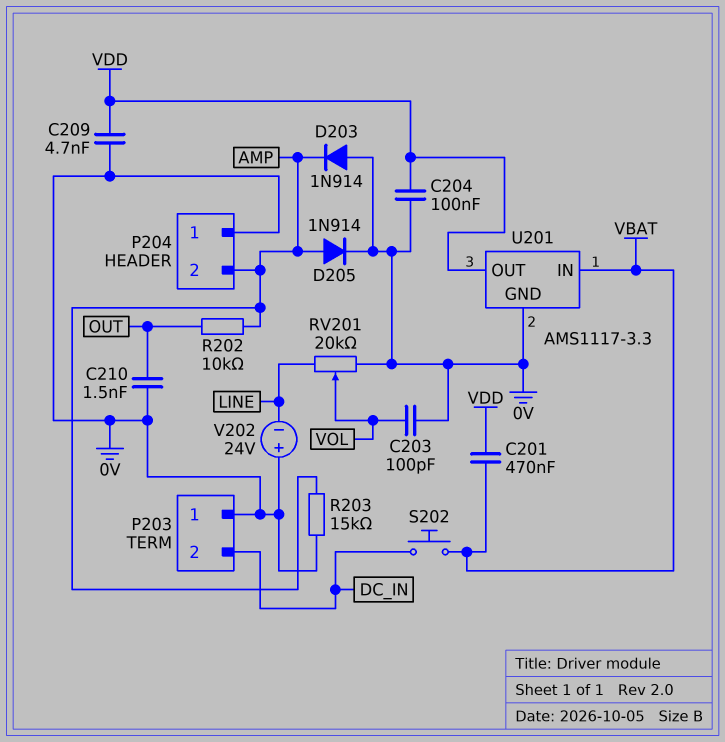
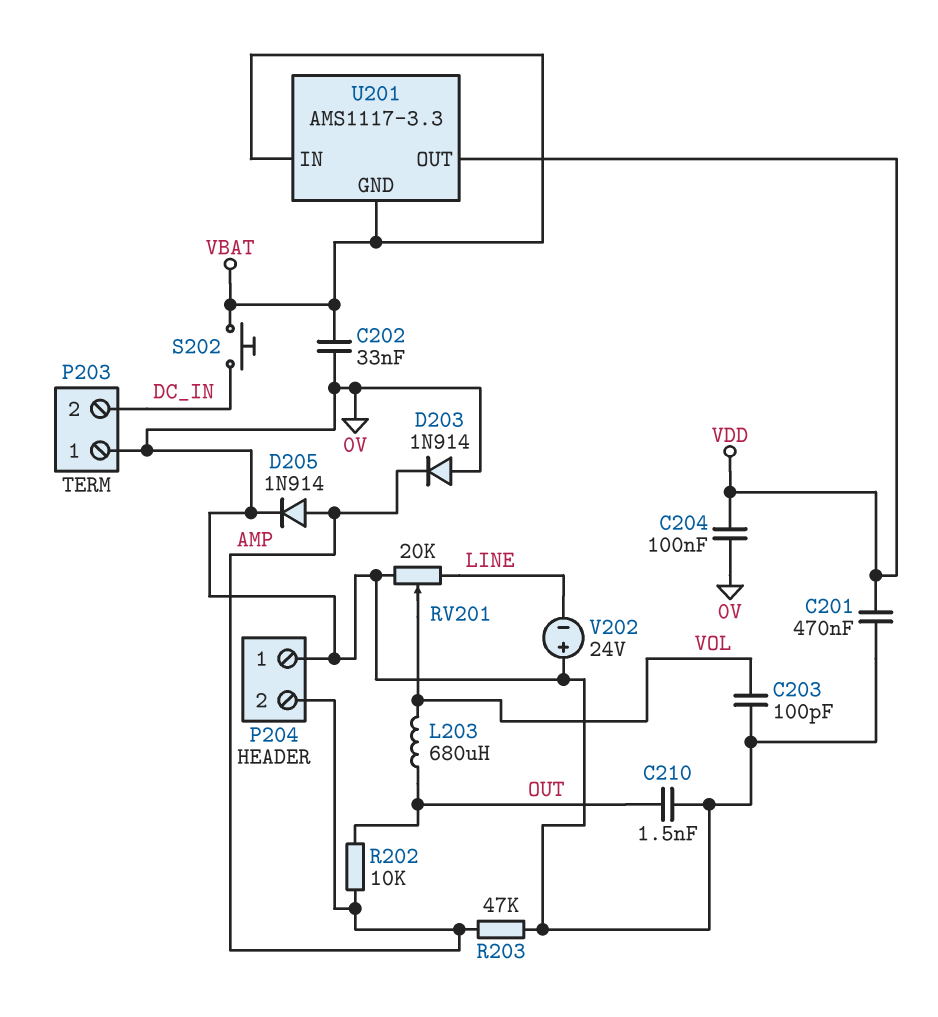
C201: 470nF (VBAT, VDD) -> 470nF (0V, VDD)
C202: none -> 33nF (0V, VBAT)
C209: 4.7nF (0V, VDD) -> none
L203: none -> 680uH (OUT, VOL)
R203: 15k (0V, AMP) -> 47k (0V, AMP)
U201 pin GND: 0V -> VBAT

